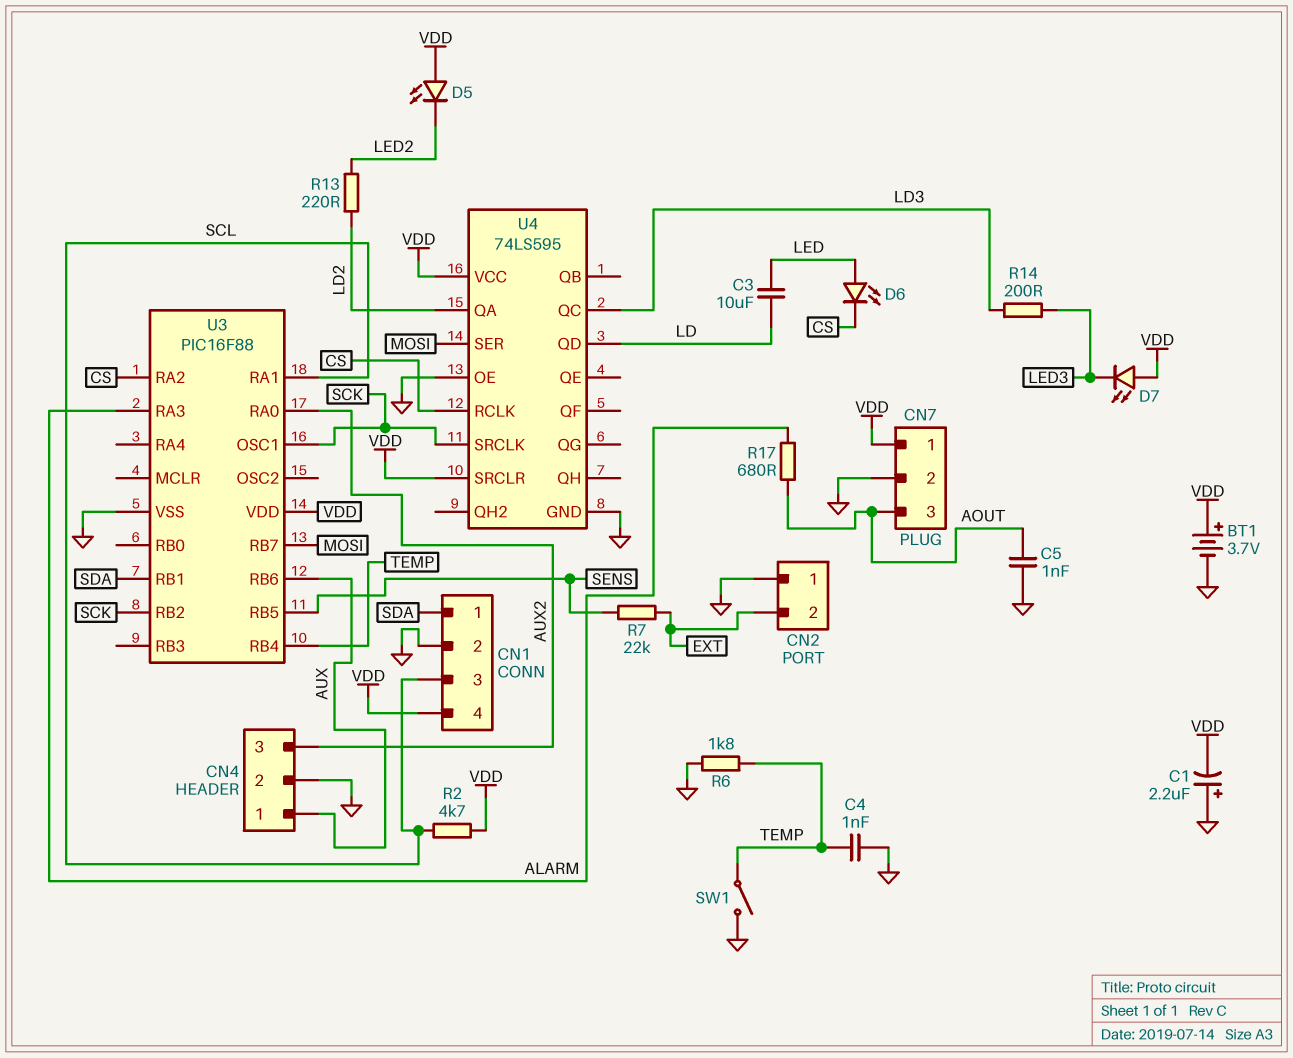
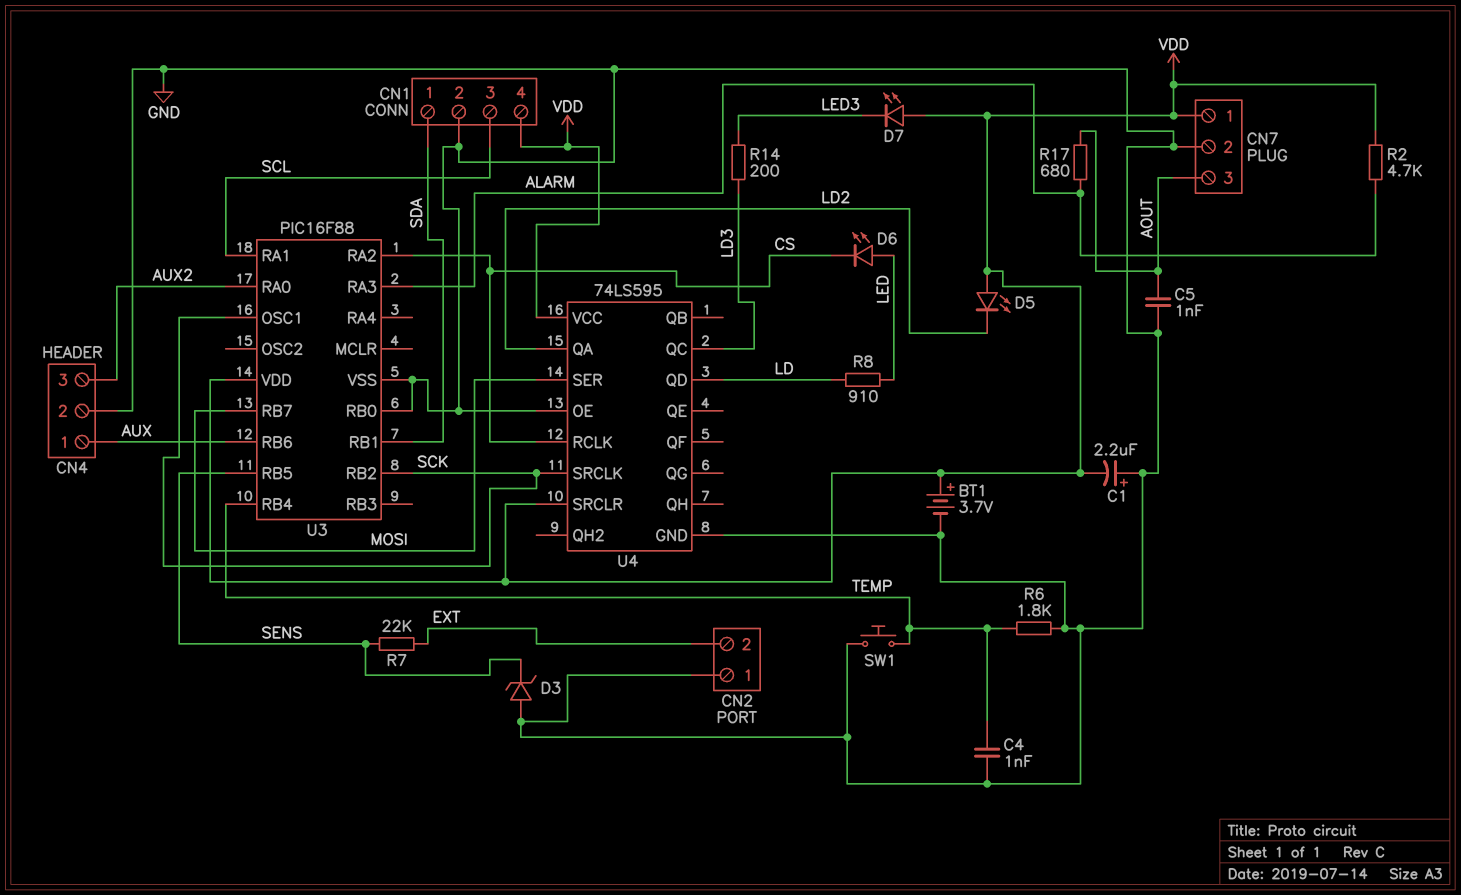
C3: 10uF (LD, LED) -> none
D3: none -> zener (A GND, K SENS)
D5: LED (A VDD, K LED2) -> LED (A VDD, K LD2)
R2: 4.7k (SCL, VDD) -> 4.7k (ALARM, VDD)
R8: none -> 910 (LD, LED)
R13: 220 (LD2, LED2) -> none
SW1: switch (GND, TEMP) -> button (GND, TEMP)
U3 pin RB0: none -> GND

